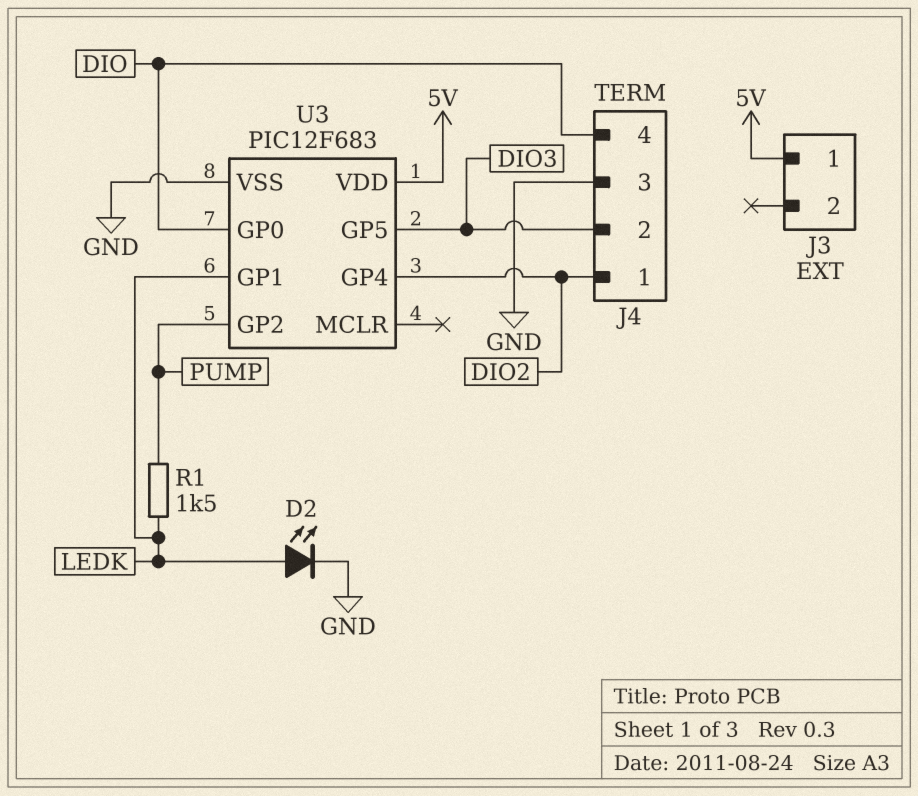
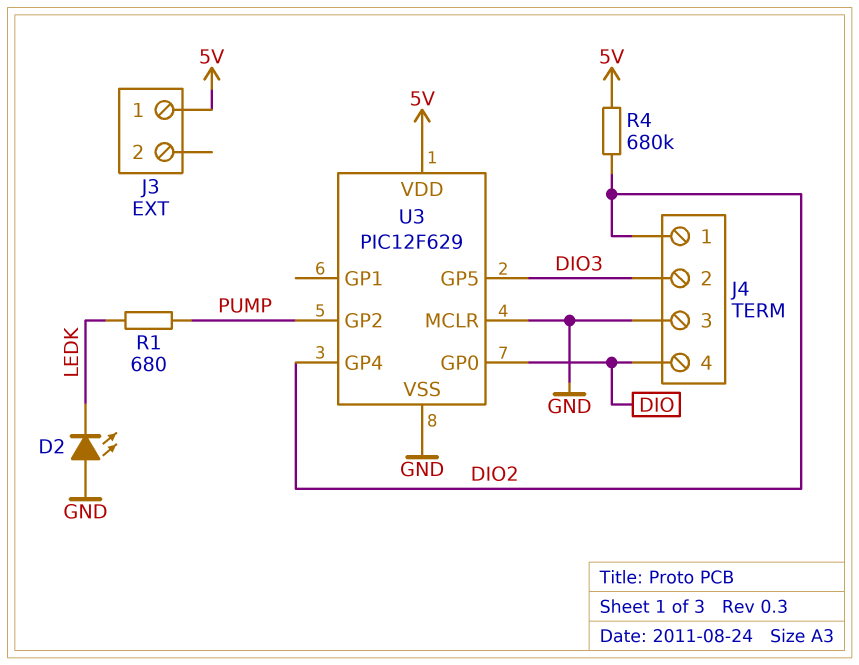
D2: LED (A LEDK, K GND) -> LED (A GND, K LEDK)
R1: 1.5k (LEDK, PUMP) -> 680 (LEDK, PUMP)
R4: none -> 680k (5V, DIO2)
U3: PIC12F683 -> PIC12F629
U3 pin GP1: LEDK -> none
U3 pin MCLR: none -> GND

